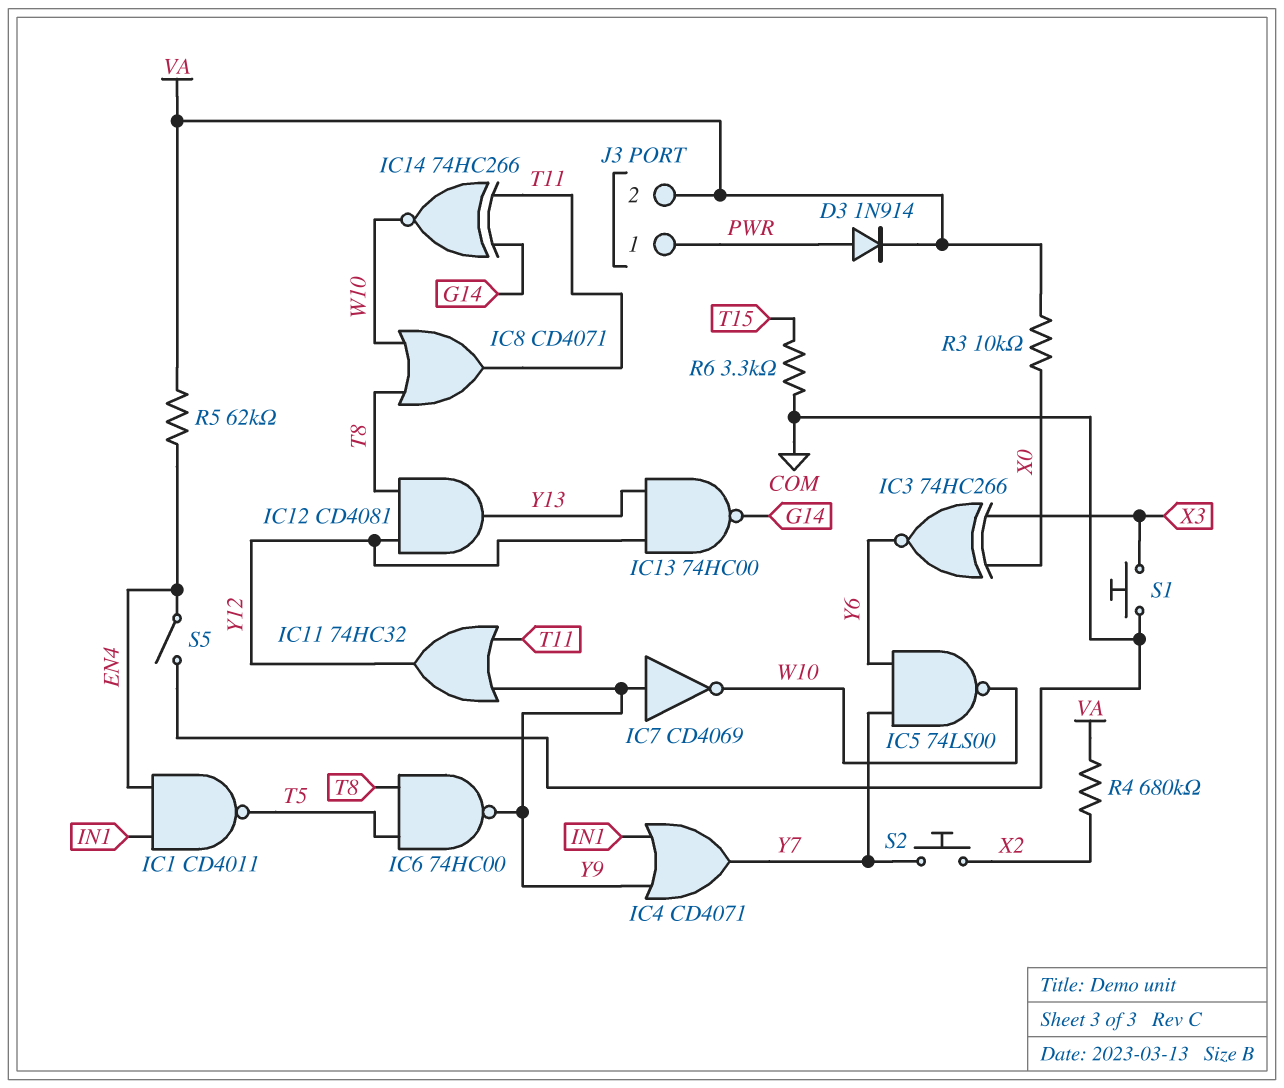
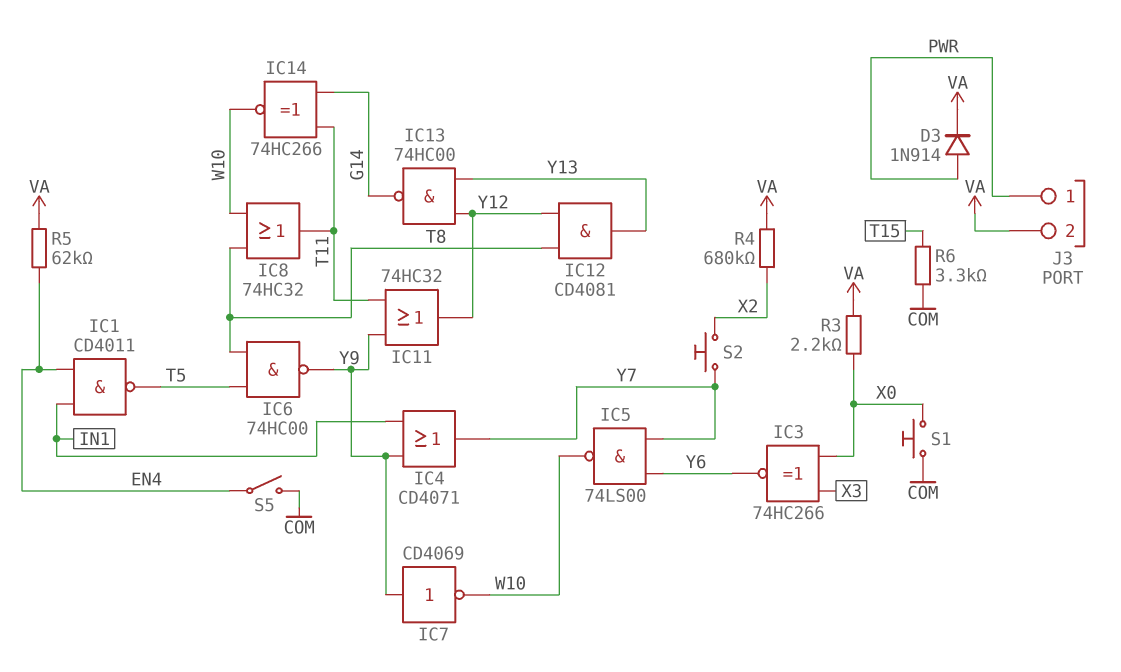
IC8: OR CD4071 (in T8, in W10, out T11) -> OR 74HC32 (in T8, in W10, out T11)
R3: 10k (VA, X0) -> 2.2k (VA, X0)
S1: button (COM, X3) -> button (COM, X0)

